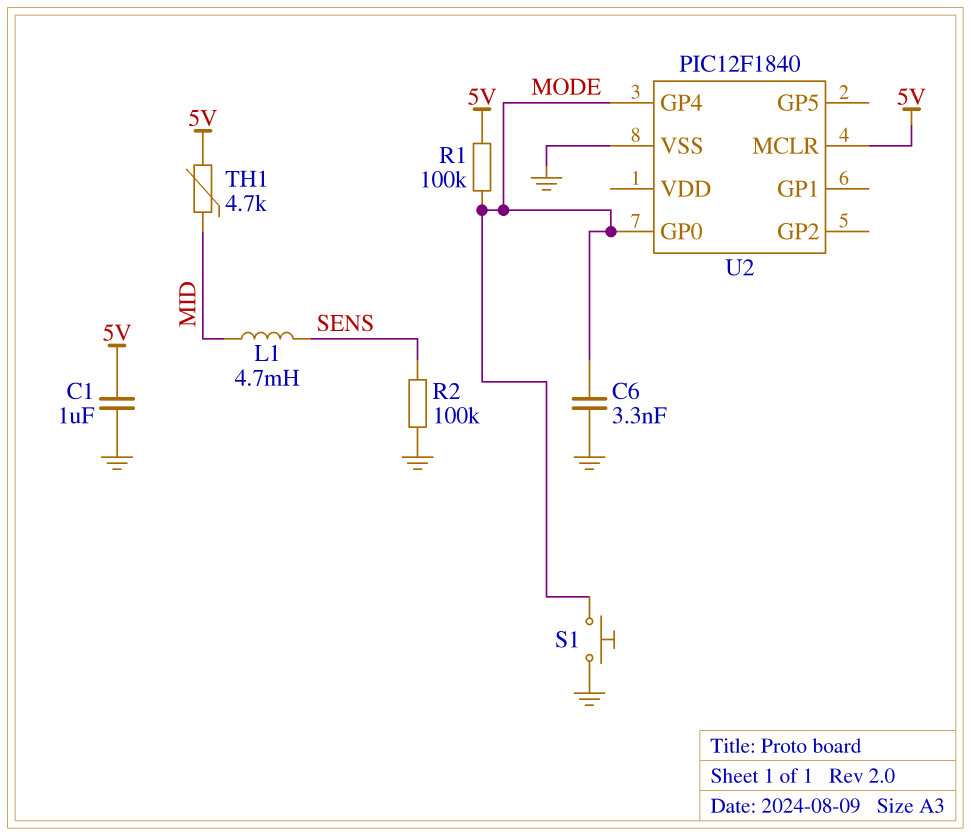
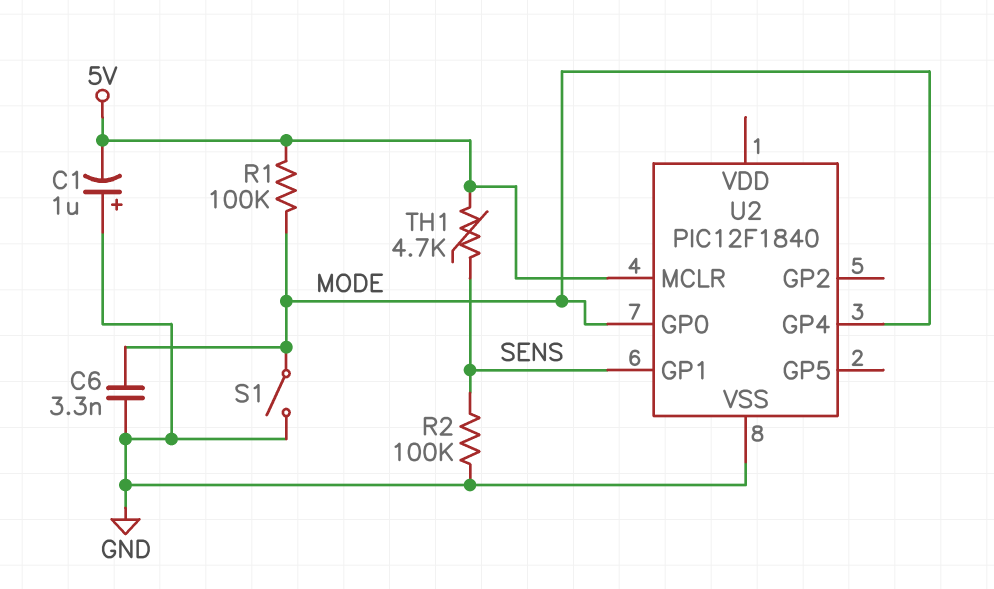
C1: 1uF (5V, GND) -> 1uF (plus GND, minus 5V)
L1: 4.7mH (MID, SENS) -> none
S1: button (GND, MODE) -> switch (GND, MODE)
TH1: 4.7k (5V, MID) -> 4.7k (5V, SENS)
U2 pin GP1: none -> SENS

